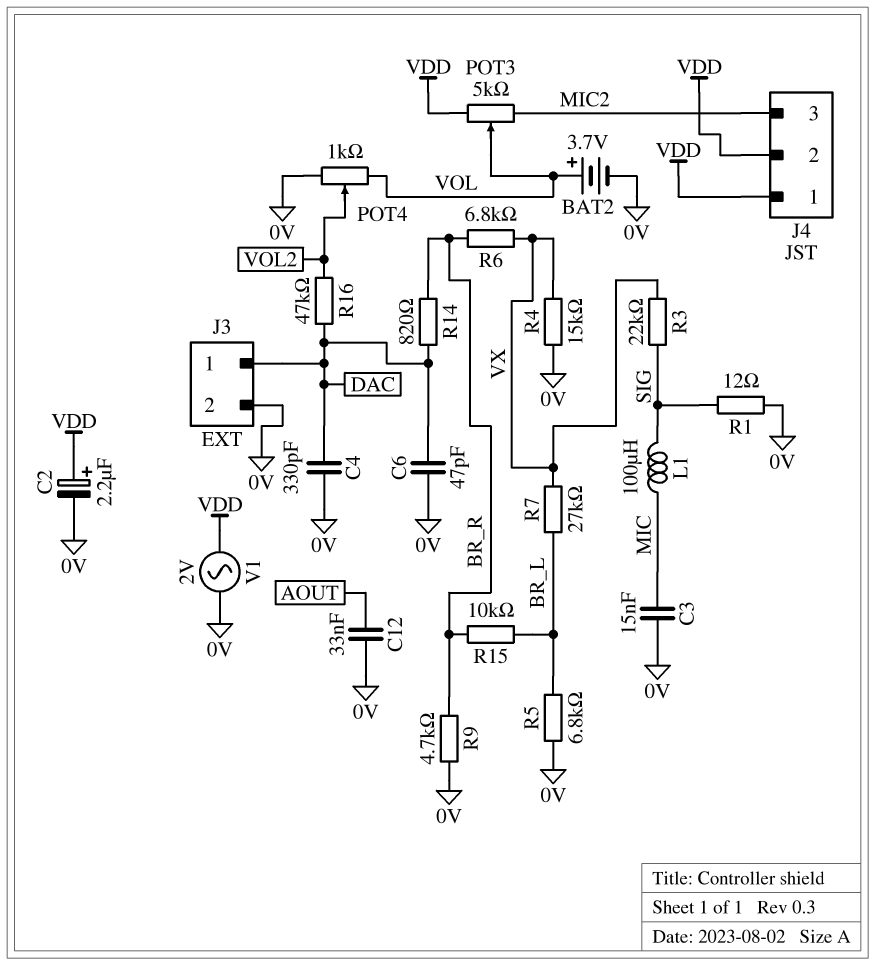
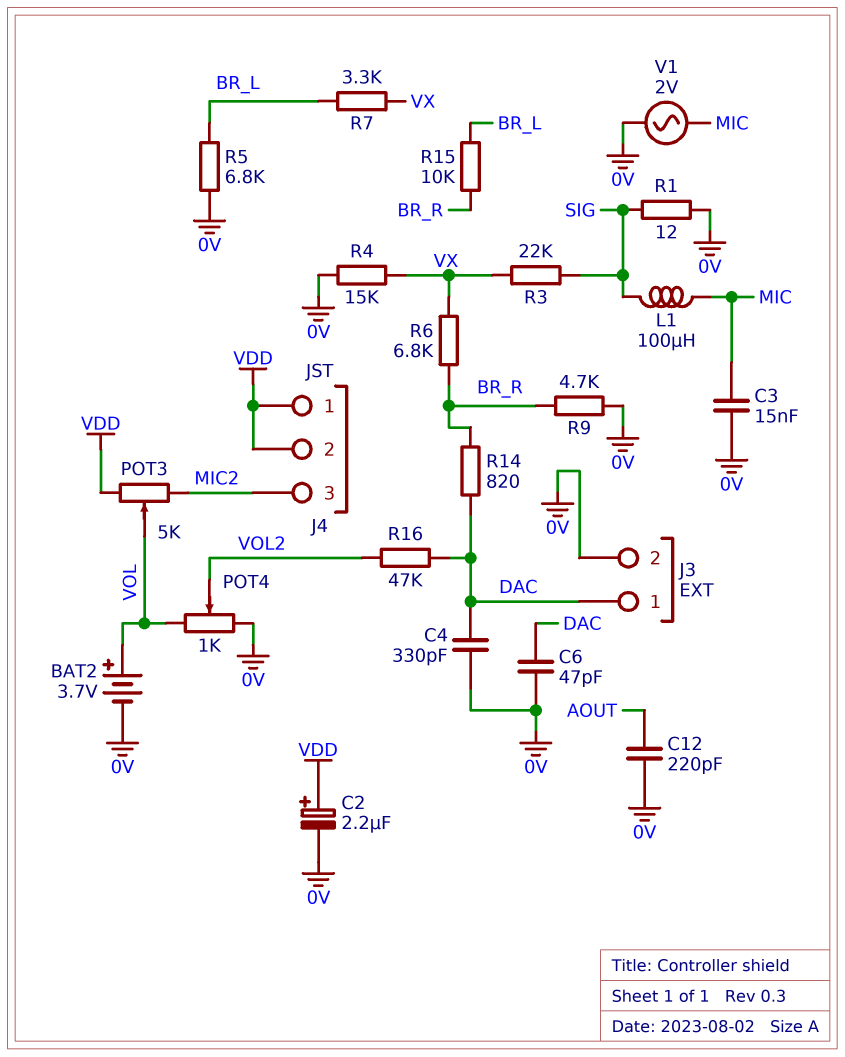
C12: 33nF (0V, AOUT) -> 220pF (0V, AOUT)
R7: 27k (BR_L, VX) -> 3.3k (BR_L, VX)
V1: AC 2V (0V, VDD) -> AC 2V (0V, MIC)

